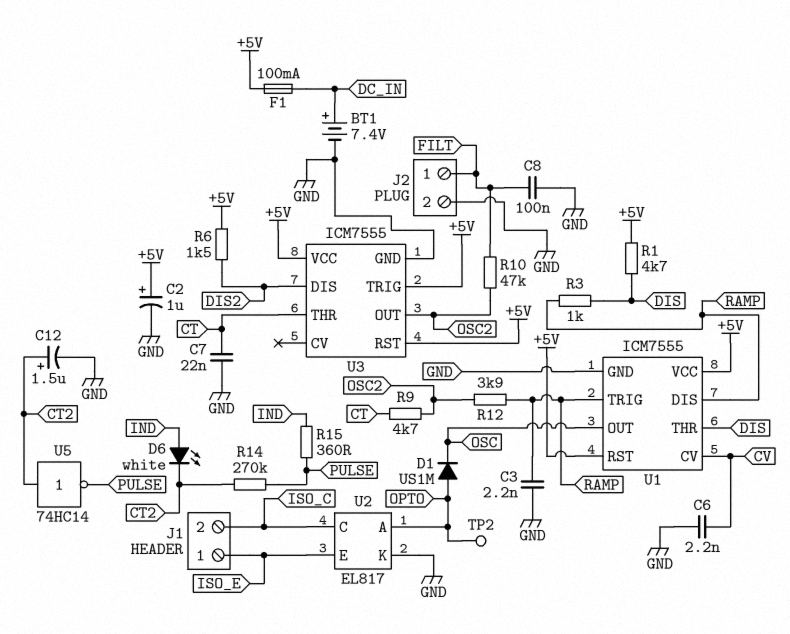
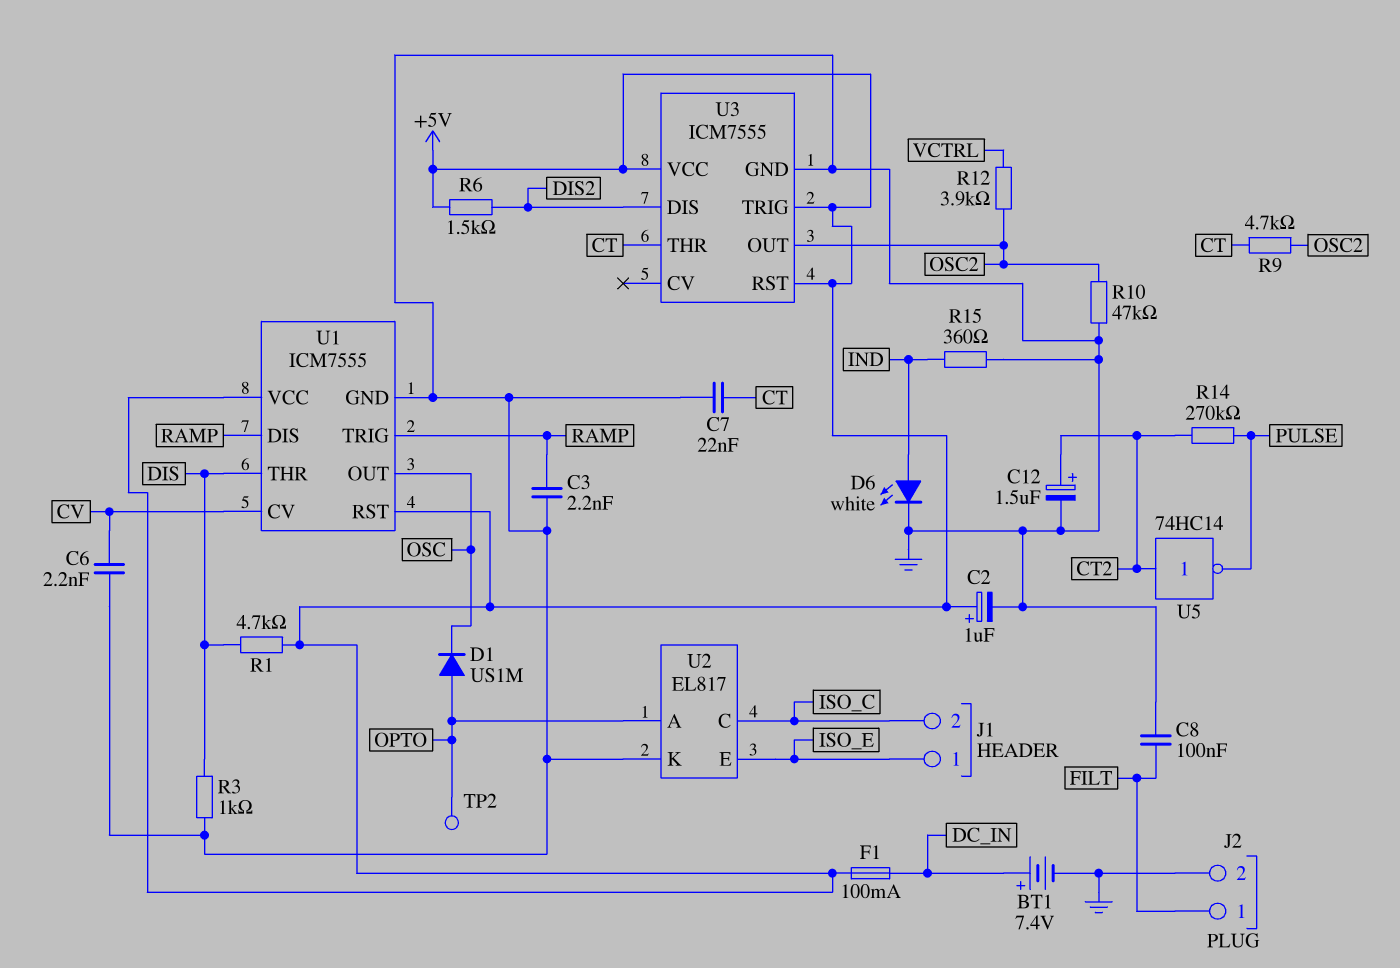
D6: LED white (A IND, K CT2) -> LED white (A IND, K GND)
R3: 1k (DIS, RAMP) -> 1k (DIS, GND)
R10: 47k (FILT, OSC2) -> 47k (GND, OSC2)
R12: 3.9k (OSC2, RAMP) -> 3.9k (OSC2, VCTRL)
R15: 360 (IND, PULSE) -> 360 (GND, IND)

